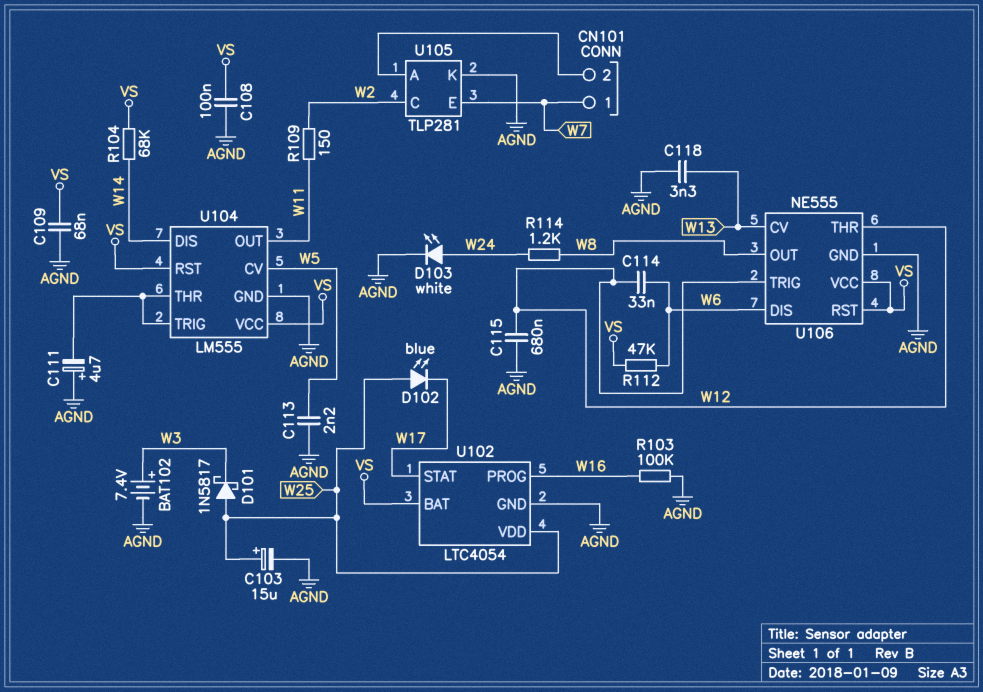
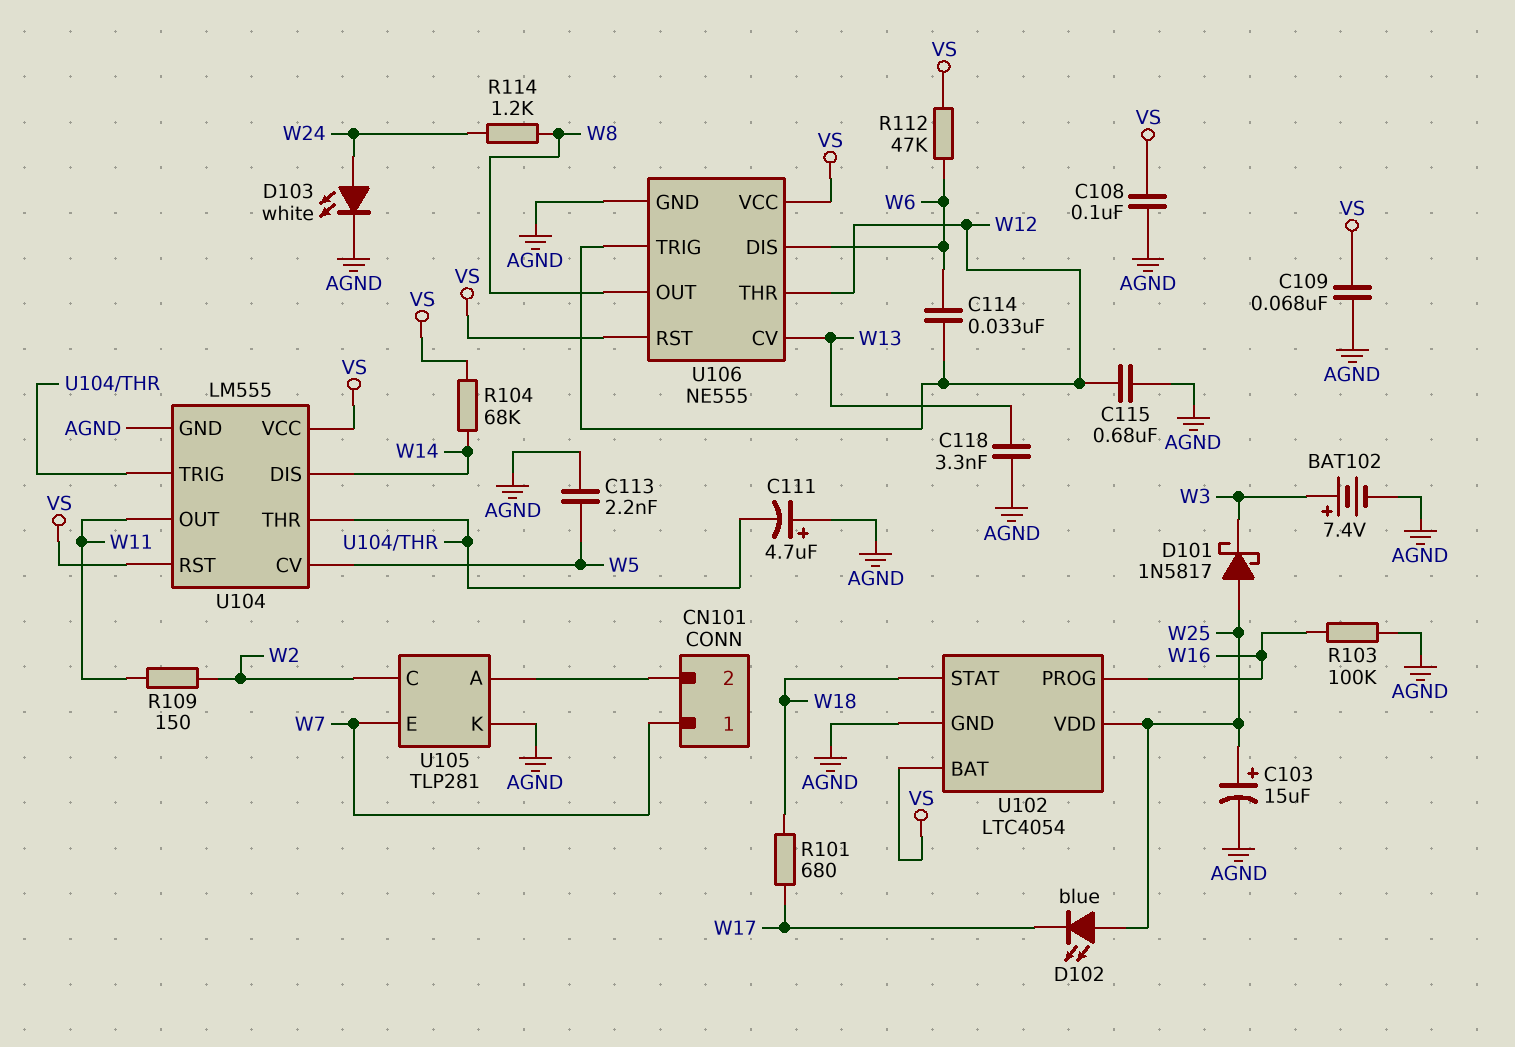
R101: none -> 680 (W17, W18)
U102 pin STAT: W17 -> W18

